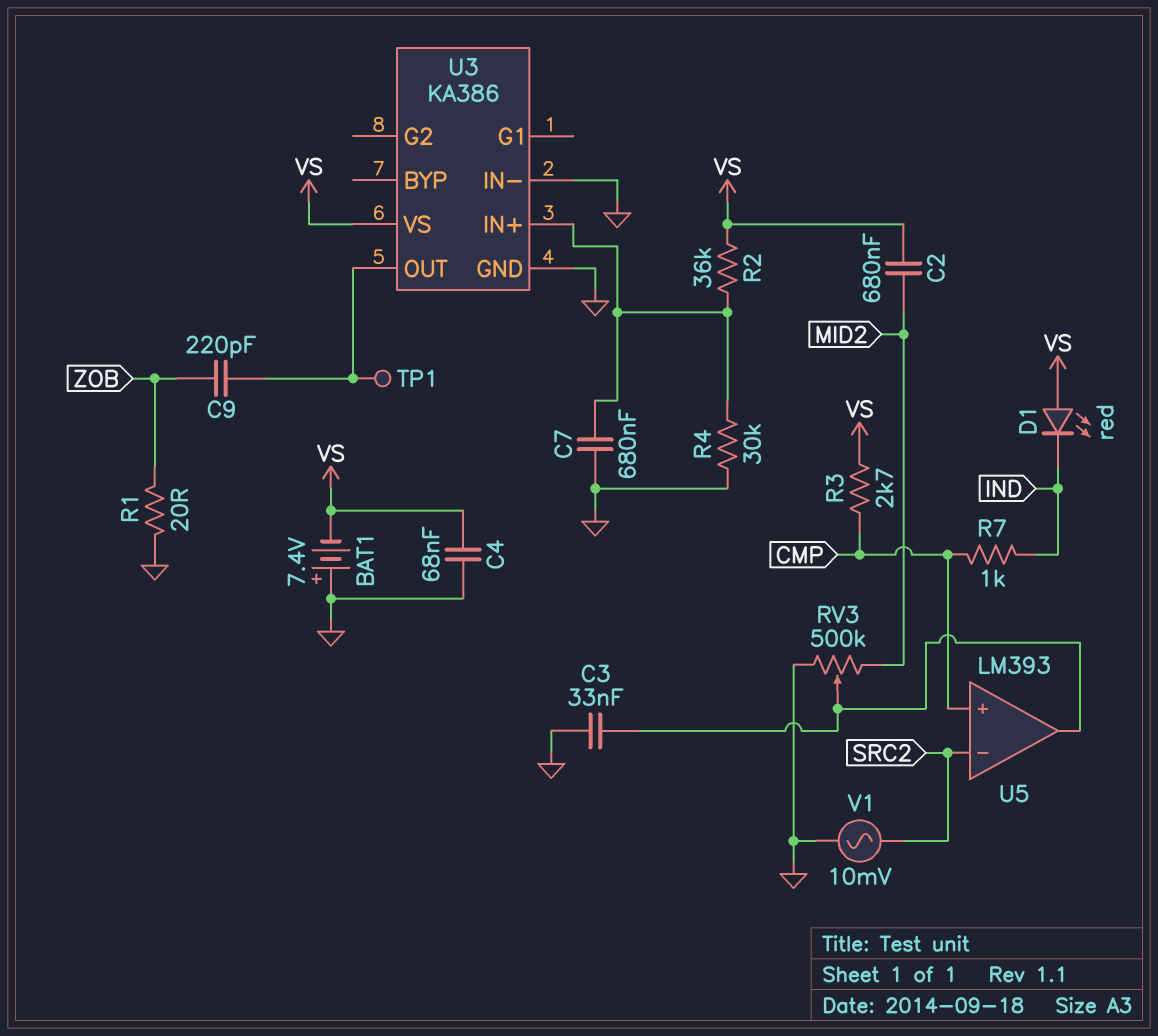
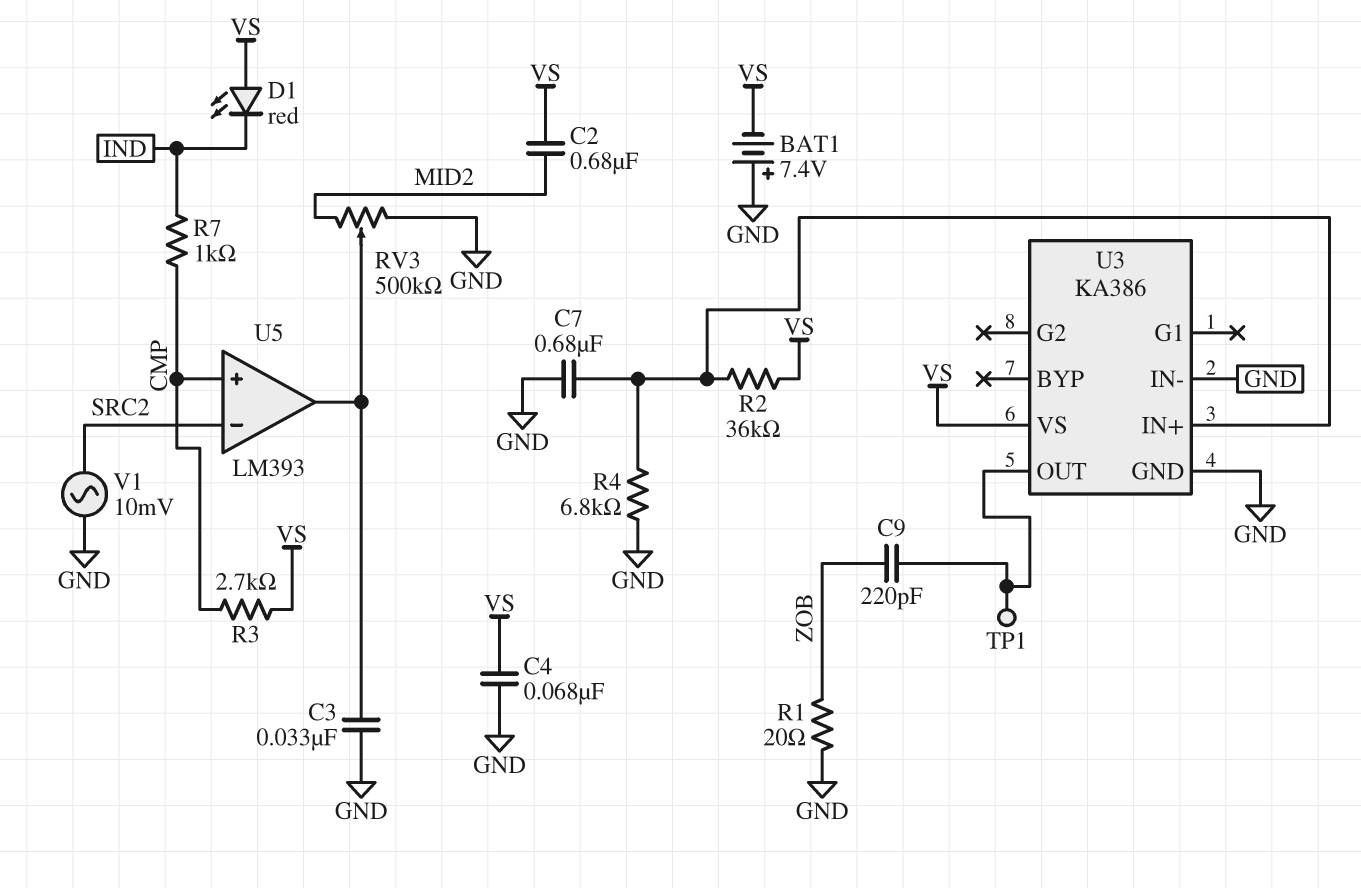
R4: 30k (GND, U3/IN+) -> 6.8k (GND, U3/IN+)

